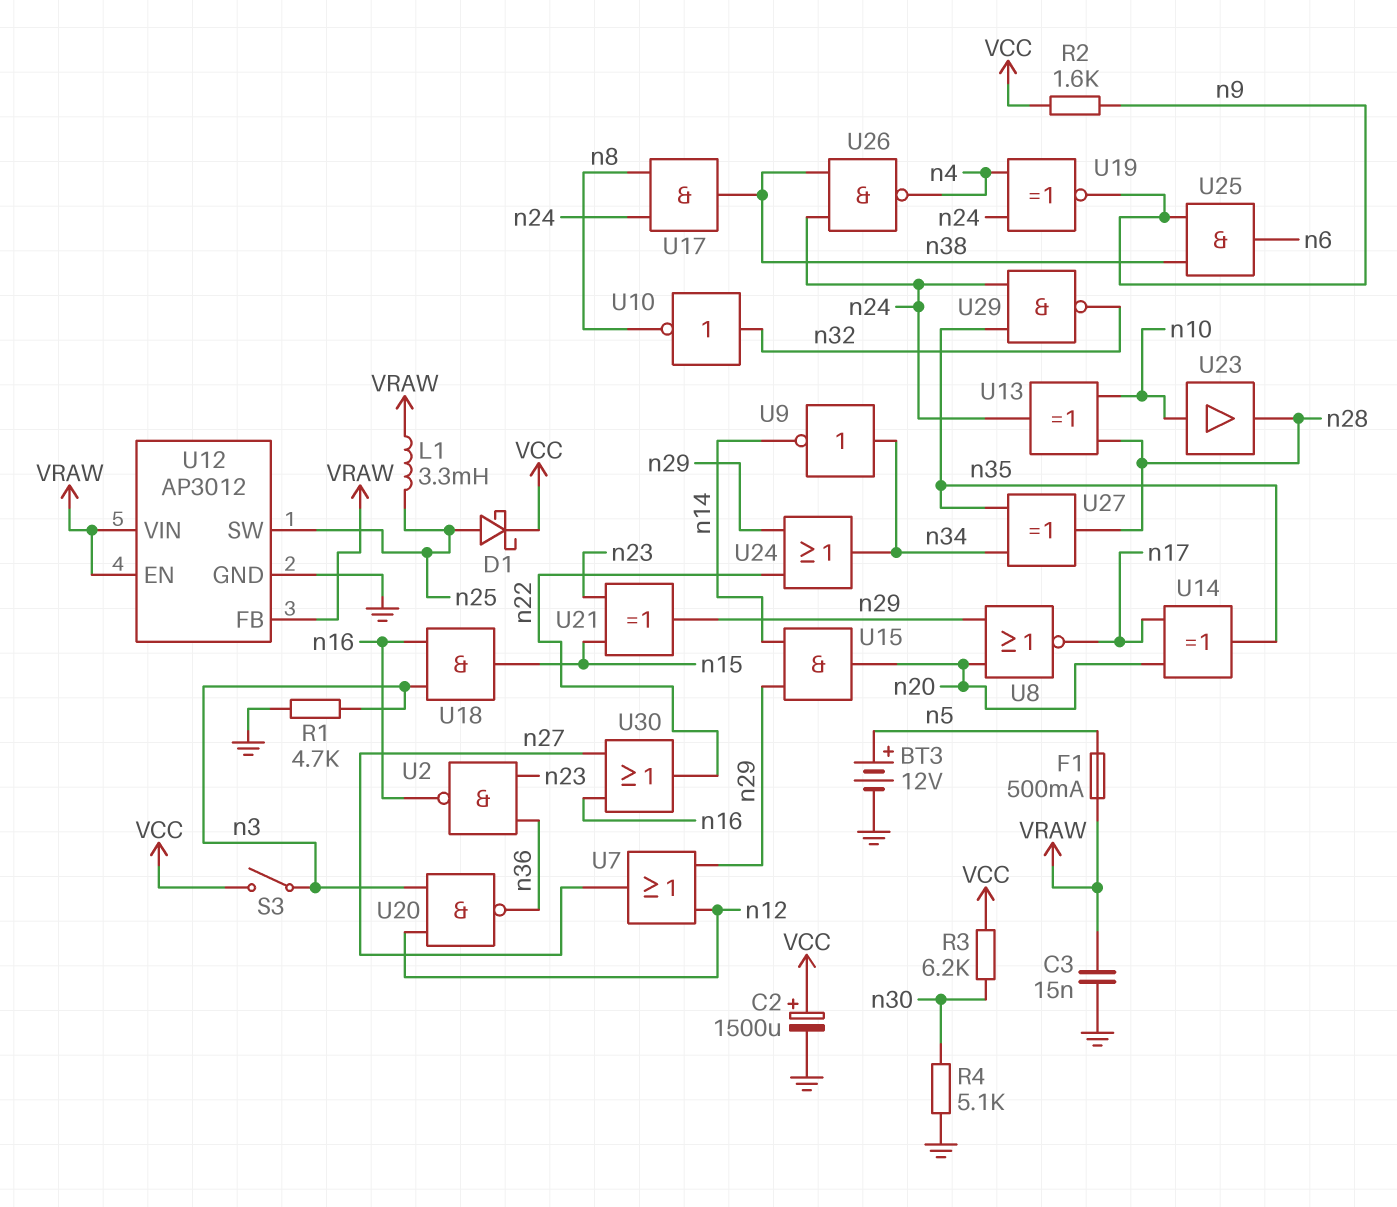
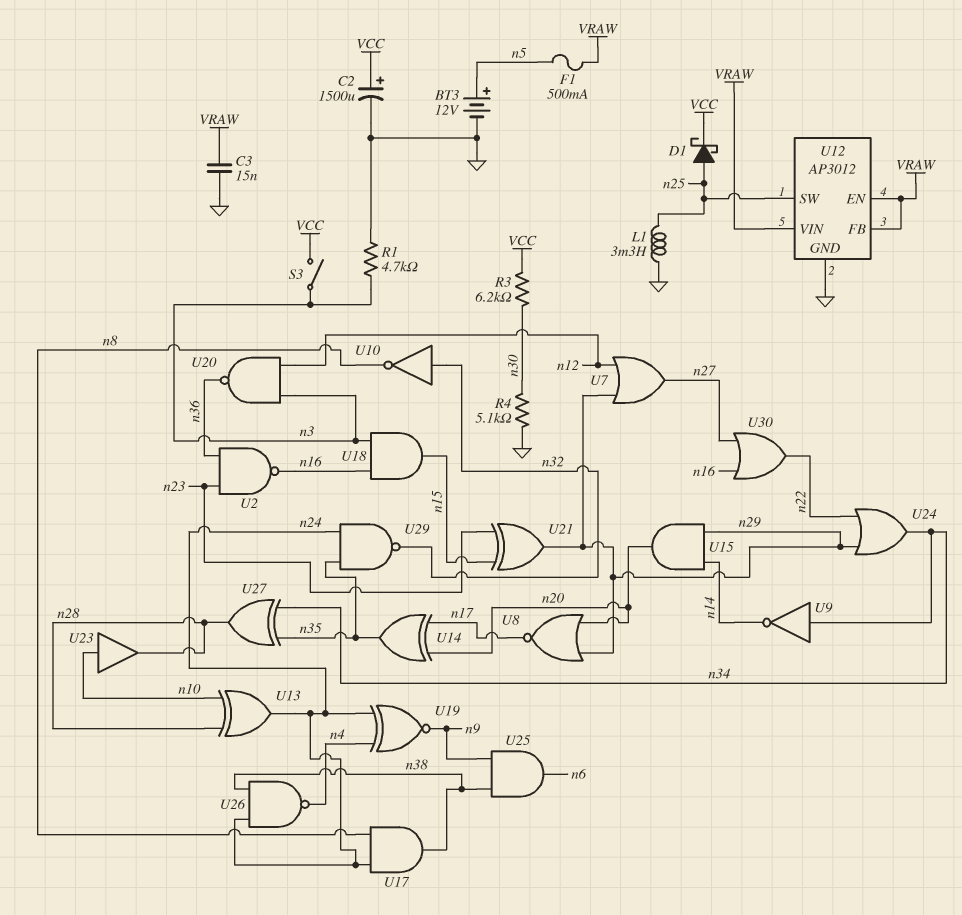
L1: 3.3mH (VRAW, n25) -> 3.3mH (GND, n25)
R2: 1.6k (VCC, n9) -> none

